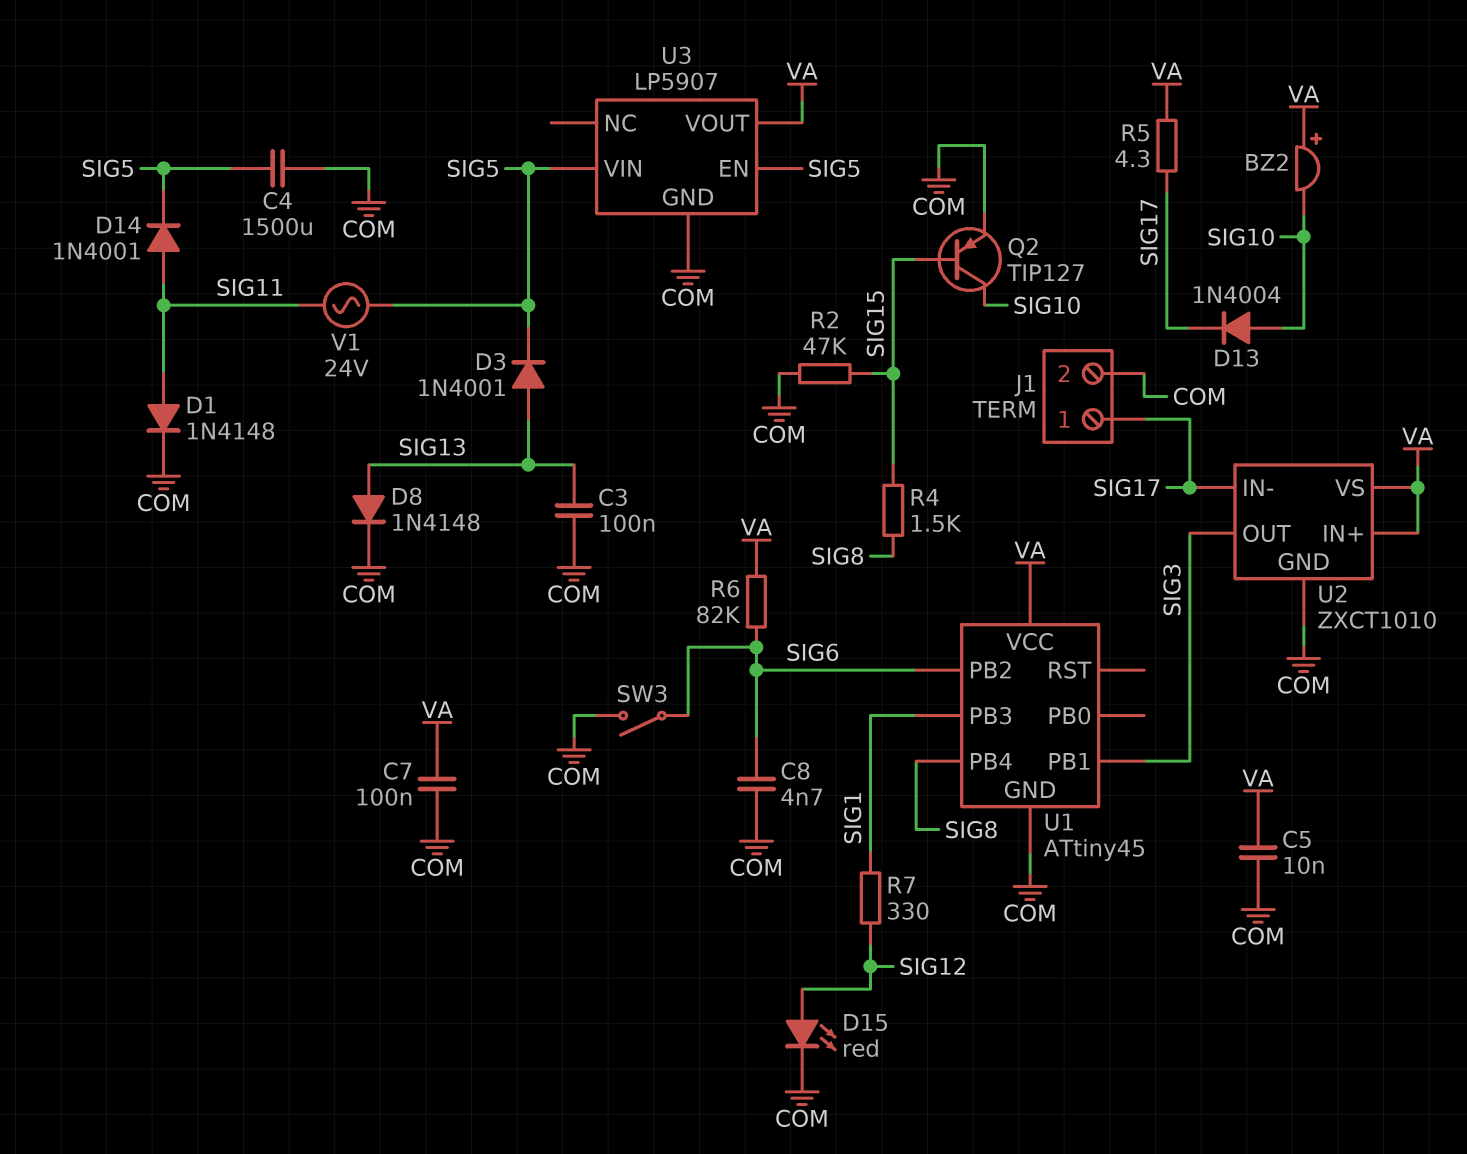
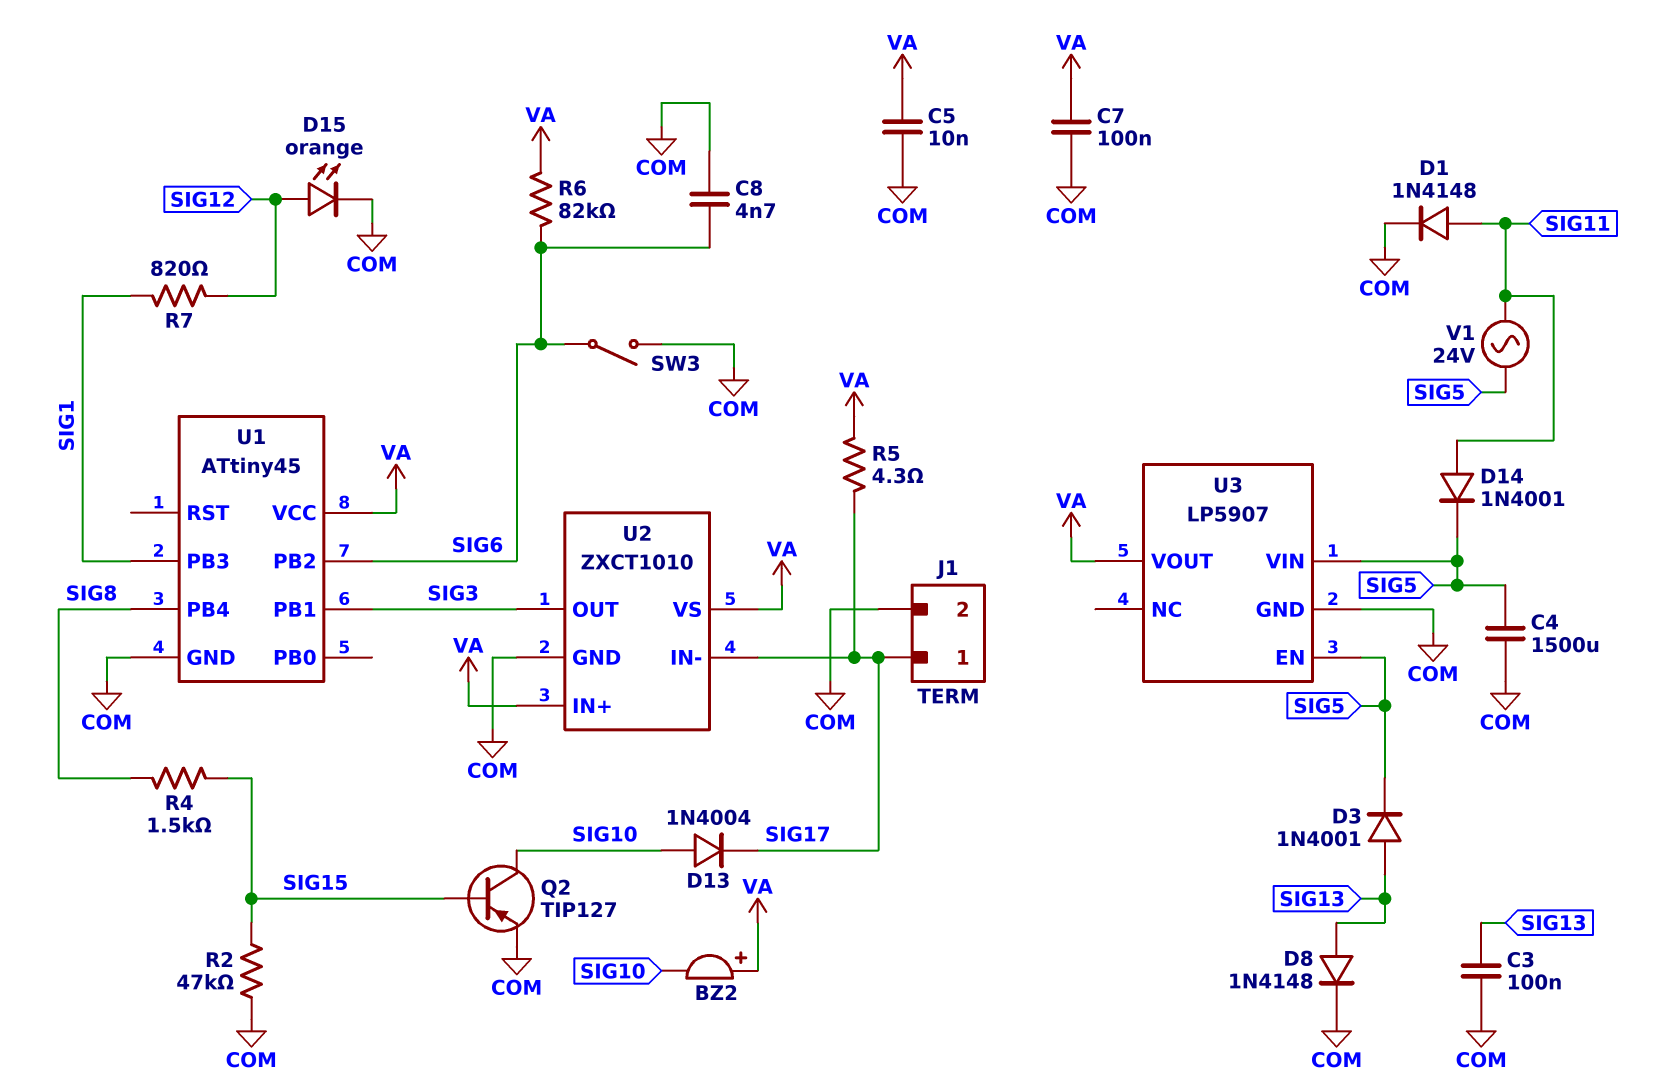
D15: LED red (A SIG12, K COM) -> LED orange (A SIG12, K COM)
R7: 330 (SIG1, SIG12) -> 820 (SIG1, SIG12)

